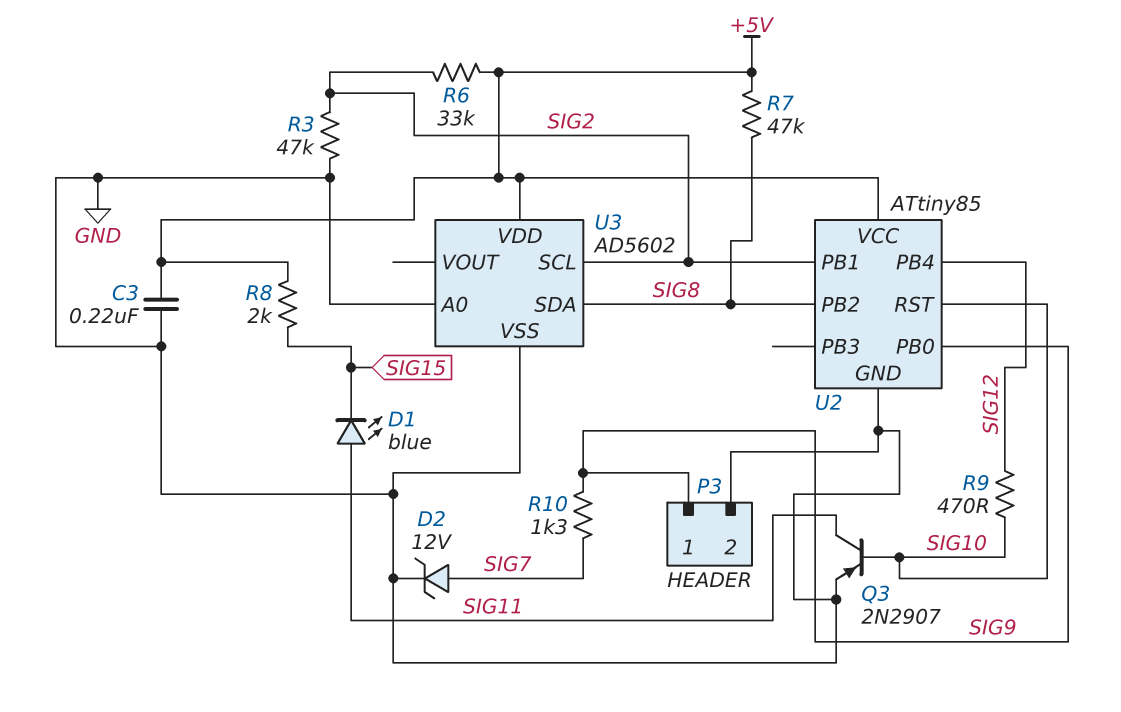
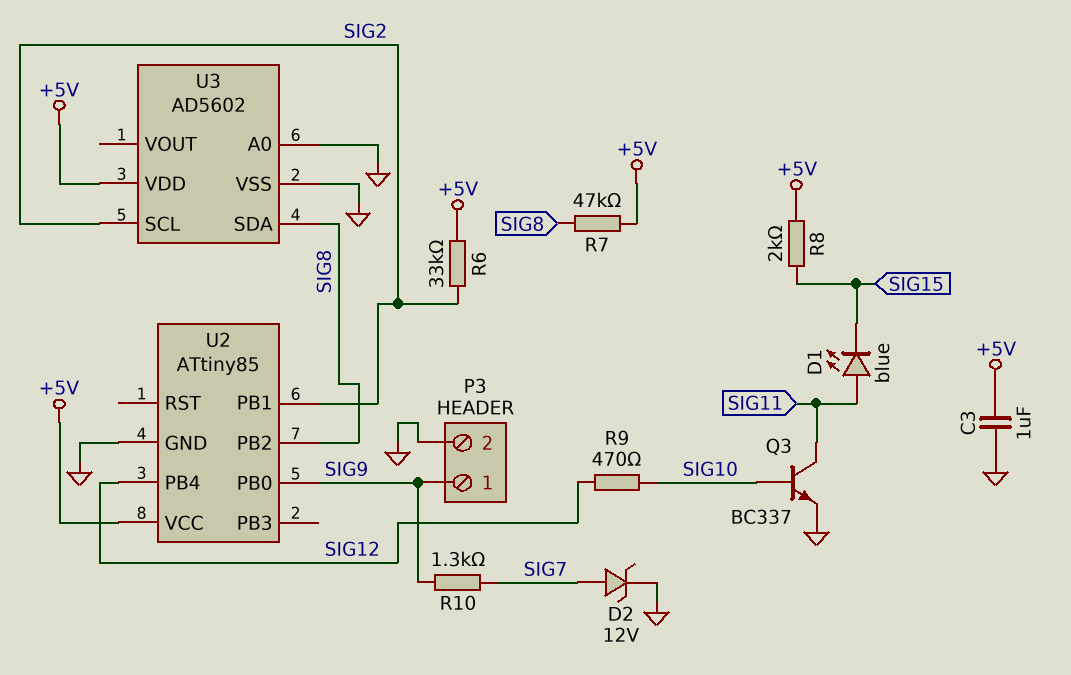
C3: 220nF (+5V, GND) -> 1uF (+5V, GND)
Q3: PNP 2N2907 (B SIG10, C SIG11, E GND) -> NPN BC337 (B SIG10, C SIG11, E GND)
R3: 47k (GND, SIG2) -> none
U2 pin RST: SIG10 -> none

